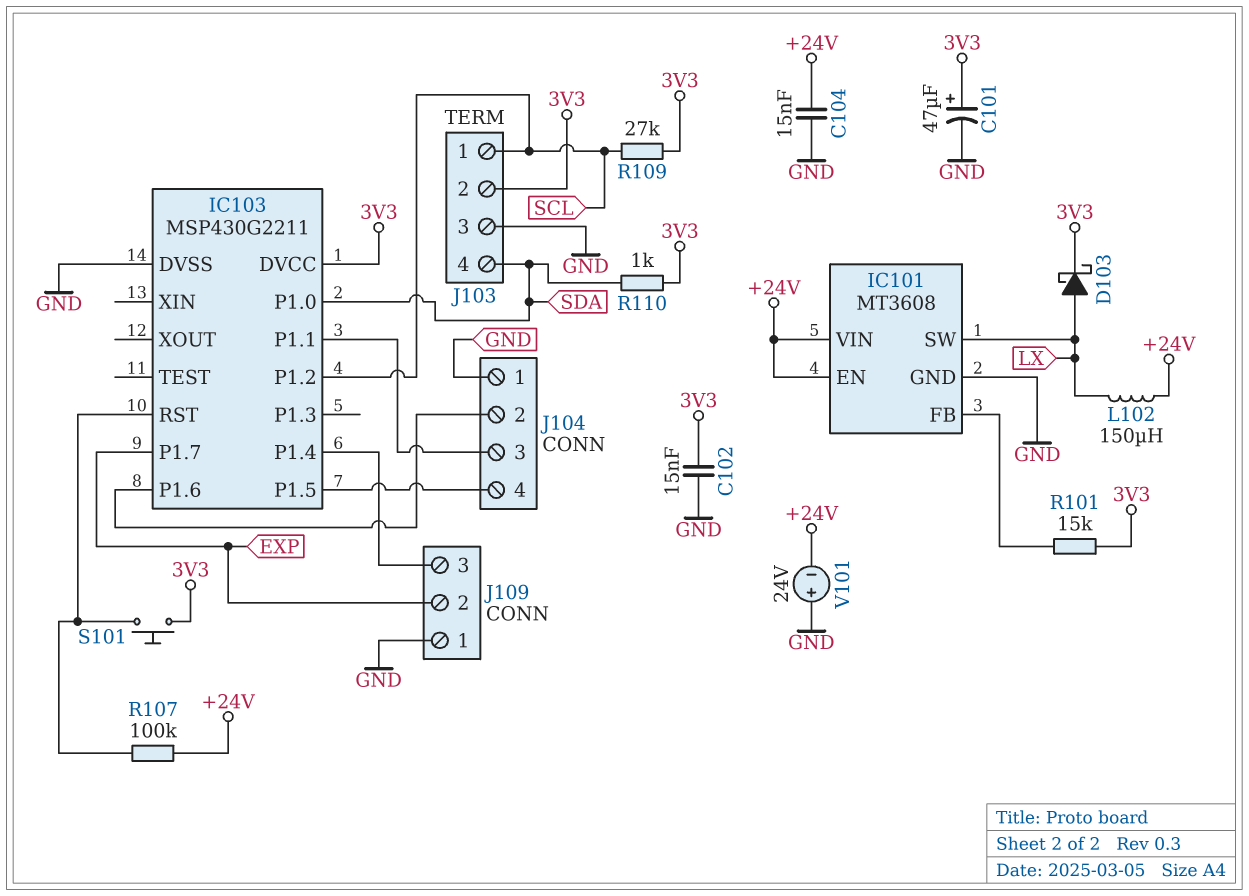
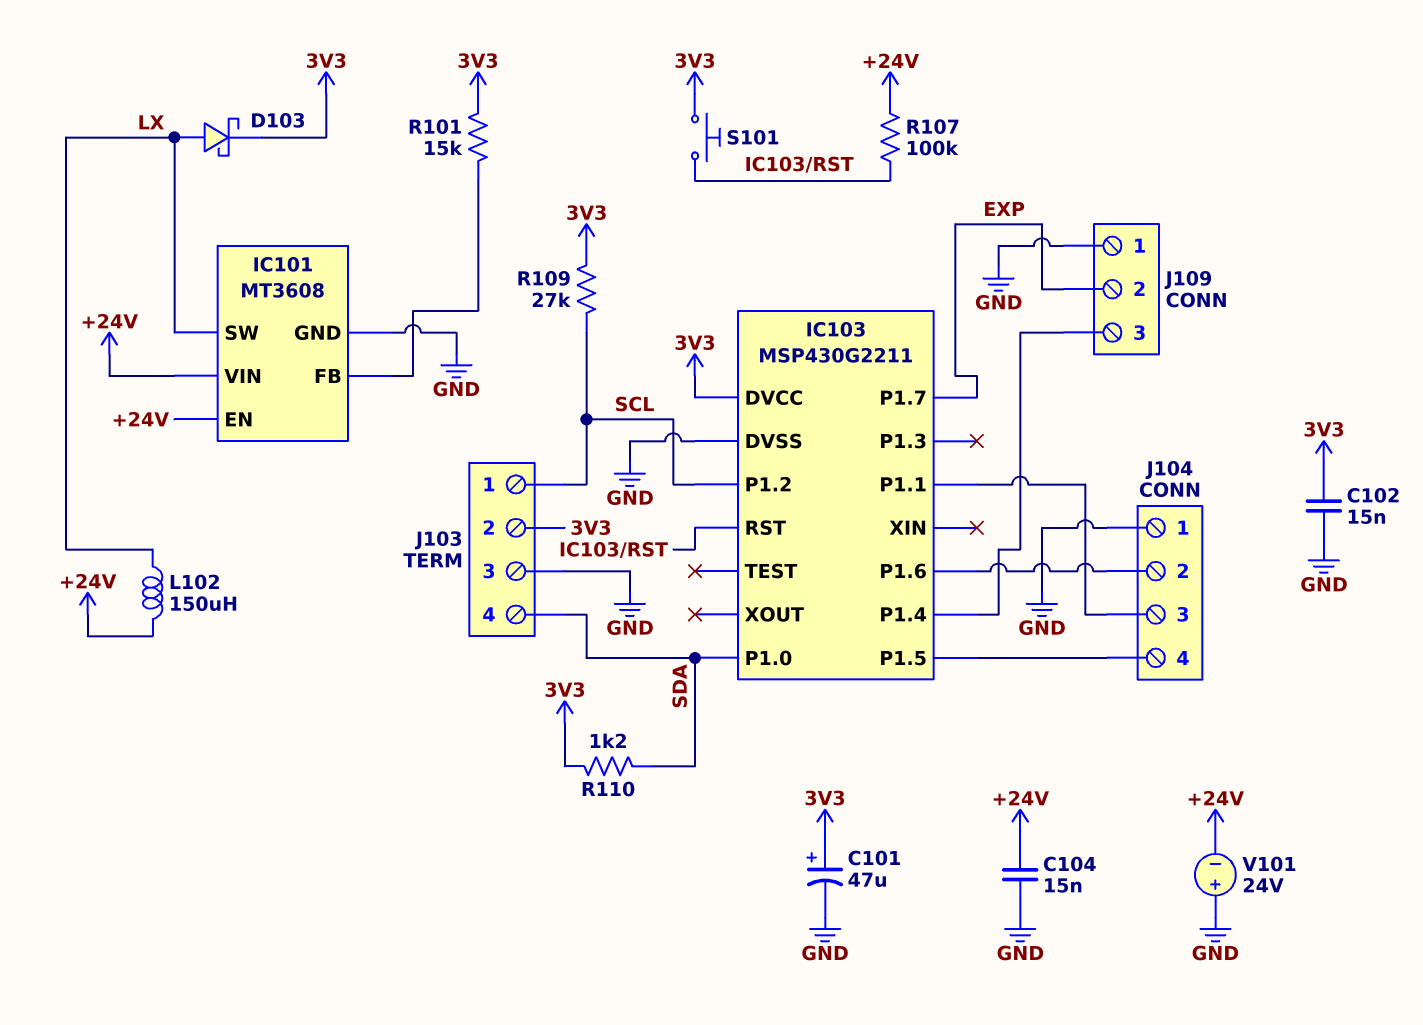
R110: 1k (3V3, SDA) -> 1.2k (3V3, SDA)

